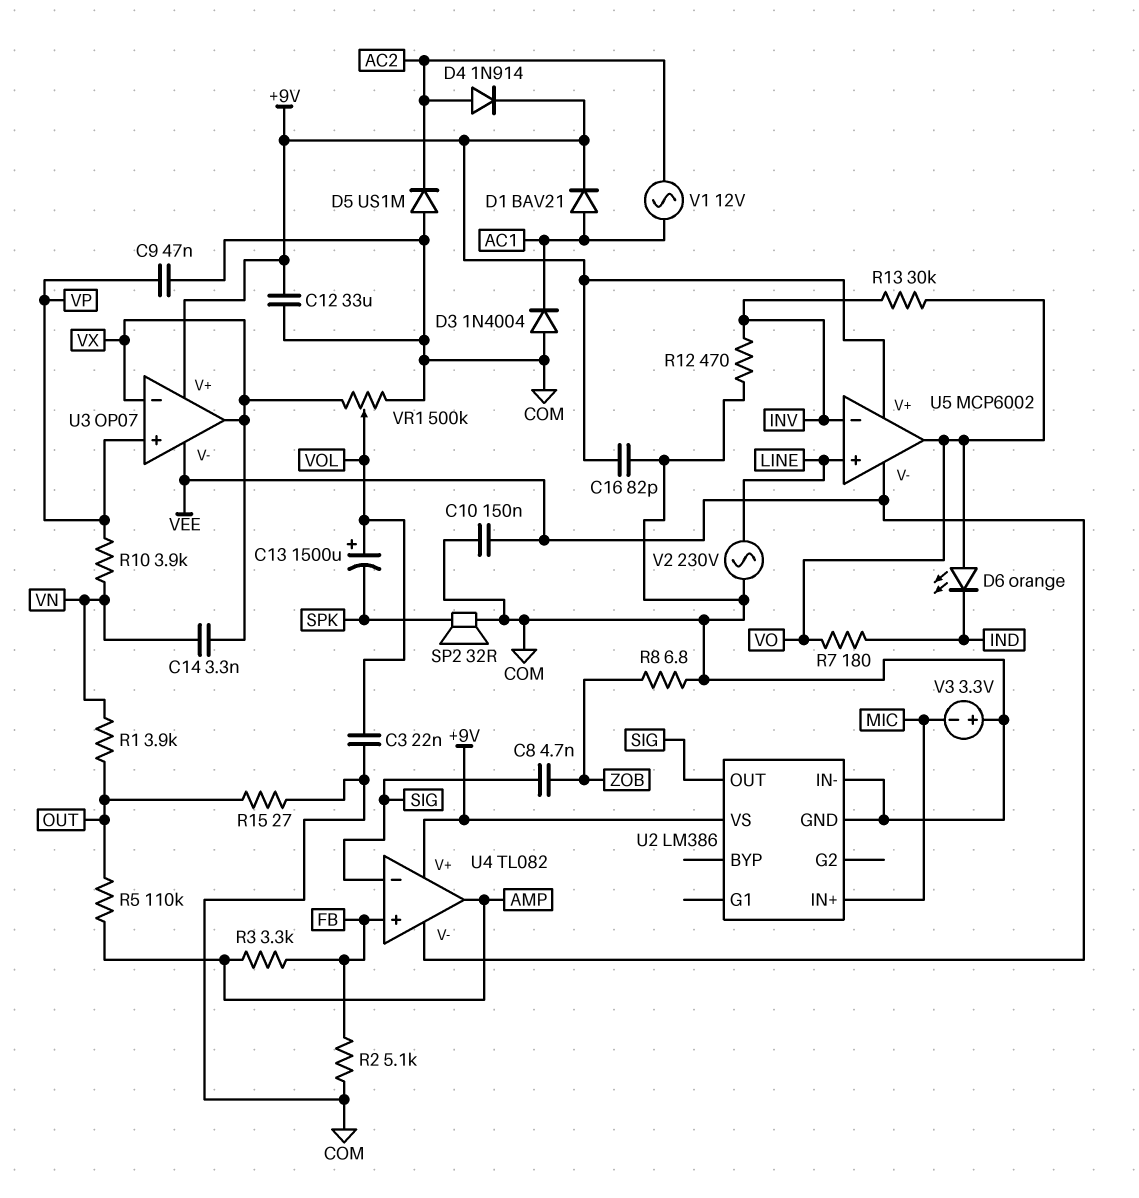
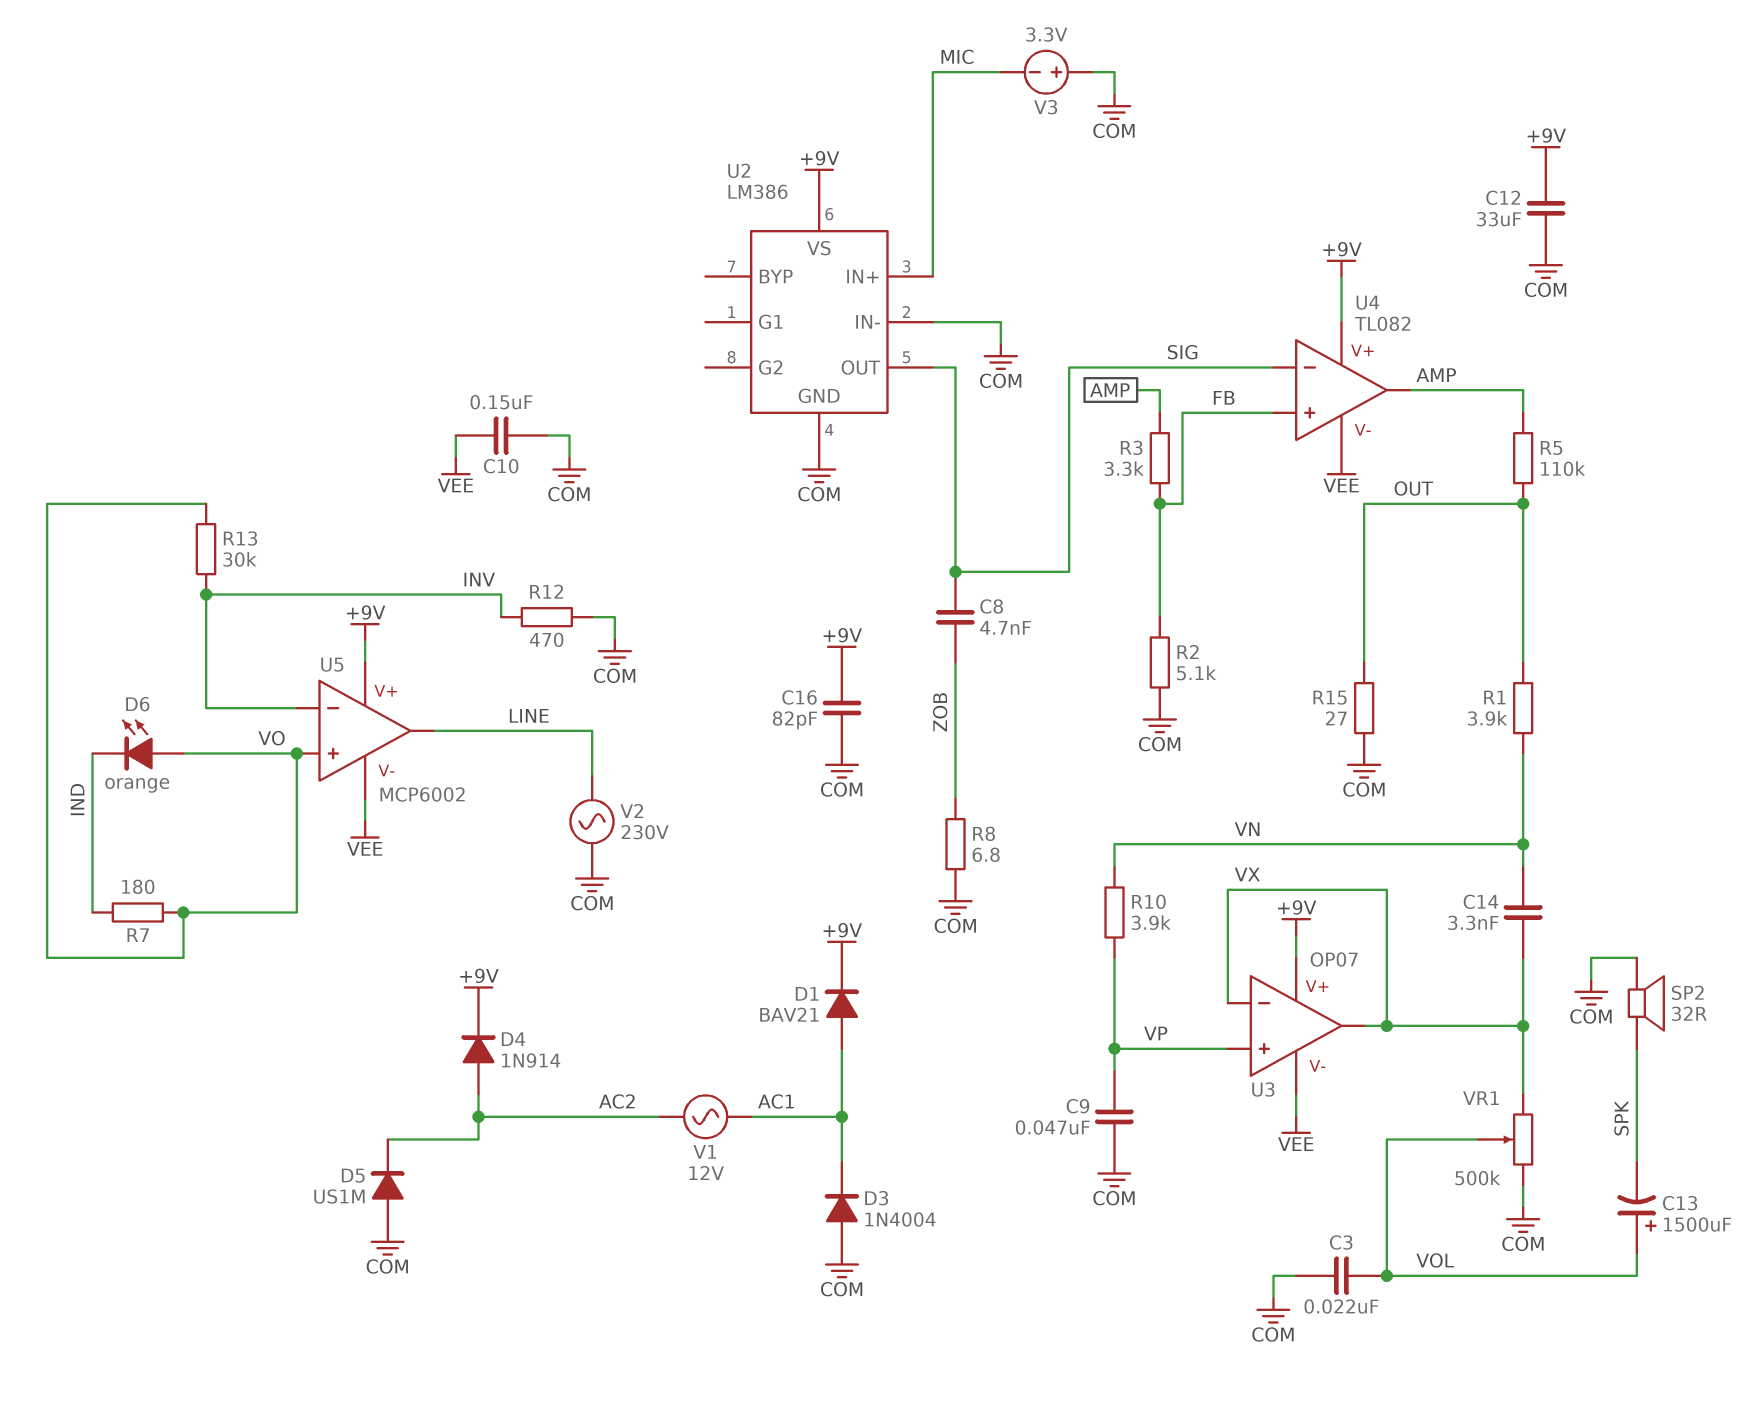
U5 pin in+: LINE -> VO
U5 pin out: VO -> LINE

